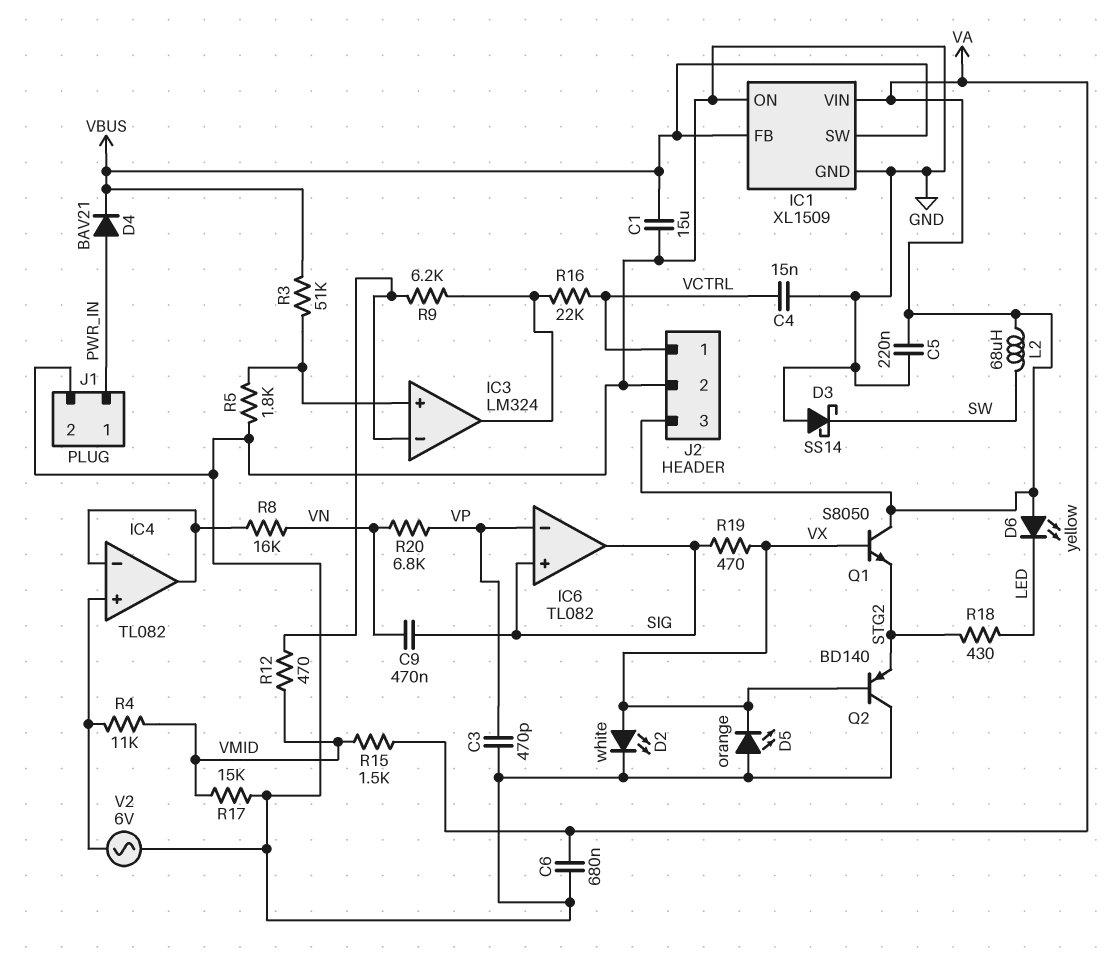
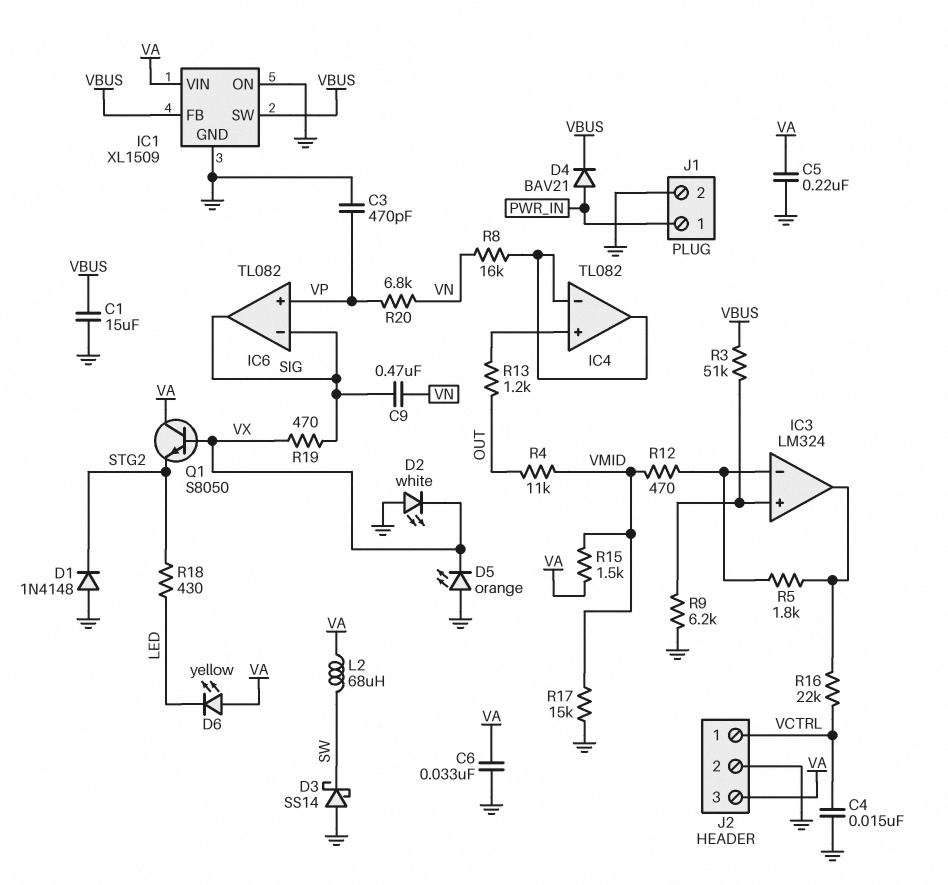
C6: 680nF (GND, VA) -> 33nF (GND, VA)
D1: none -> diode 1N4148 (A GND, K STG2)
D2: LED white (A VX, K GND) -> LED white (A GND, K VX)
IC6 pin in+: SIG -> VP
IC6 pin in-: VP -> SIG
Q2: PNP BD140 (B VX, C GND, E STG2) -> none
R4: 11k (IC4/in+, VMID) -> 11k (OUT, VMID)
R5: 1.8k (GND, IC3/in+) -> 1.8k (IC3/in-, IC3/out)
R9: 6.2k (IC3/in-, IC3/out) -> 6.2k (GND, IC3/in+)
R13: none -> 1.2k (IC4/in+, OUT)
V2: AC 6V (GND, IC4/in+) -> none

